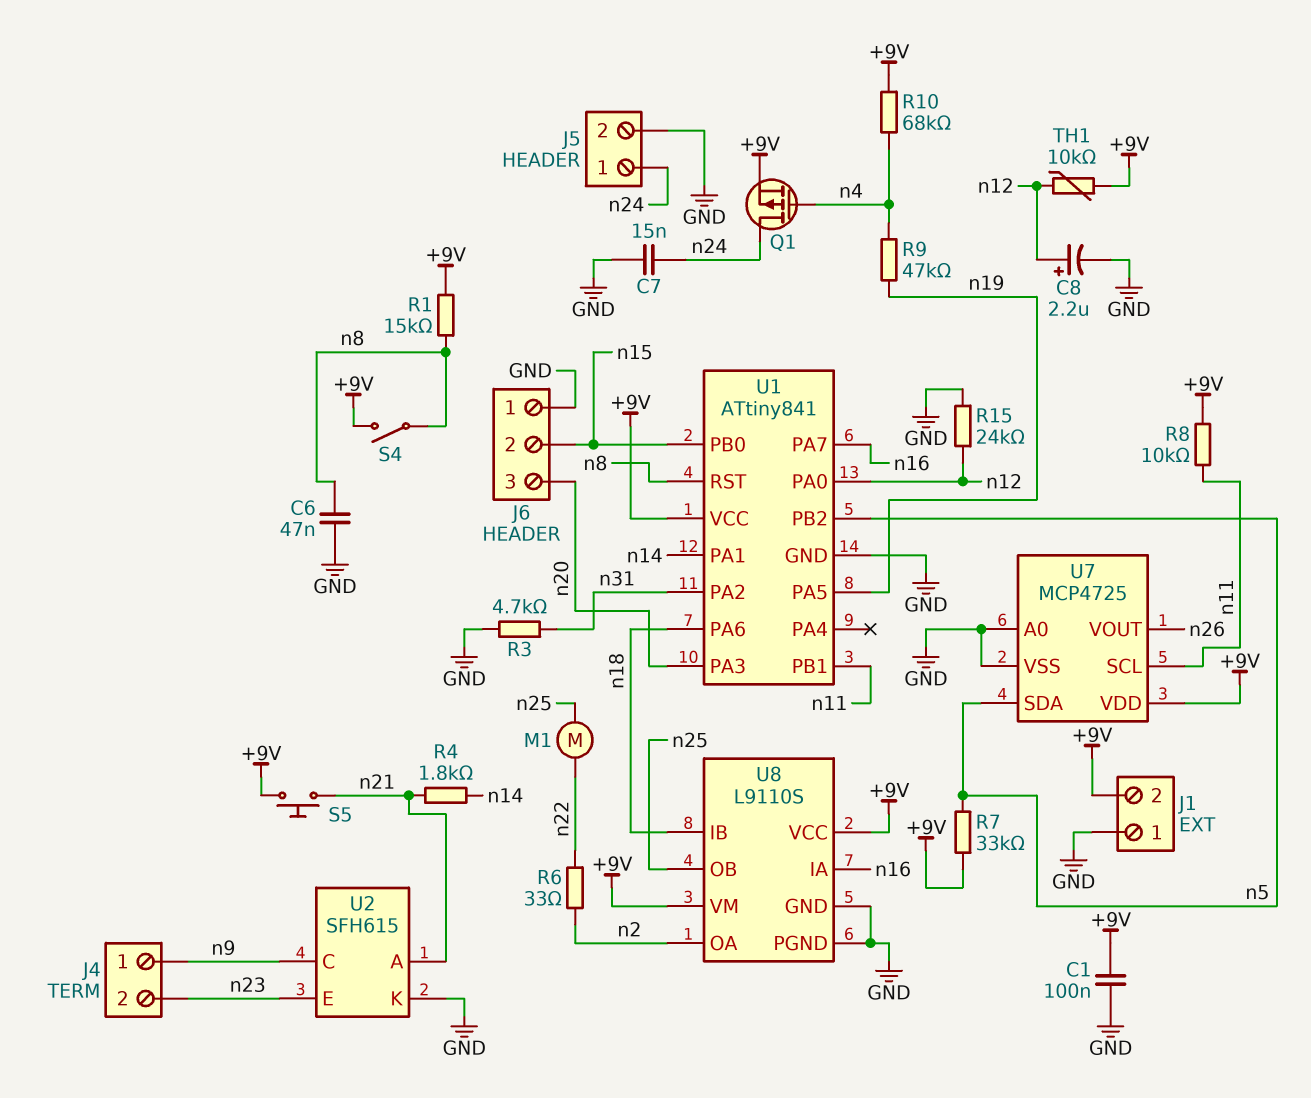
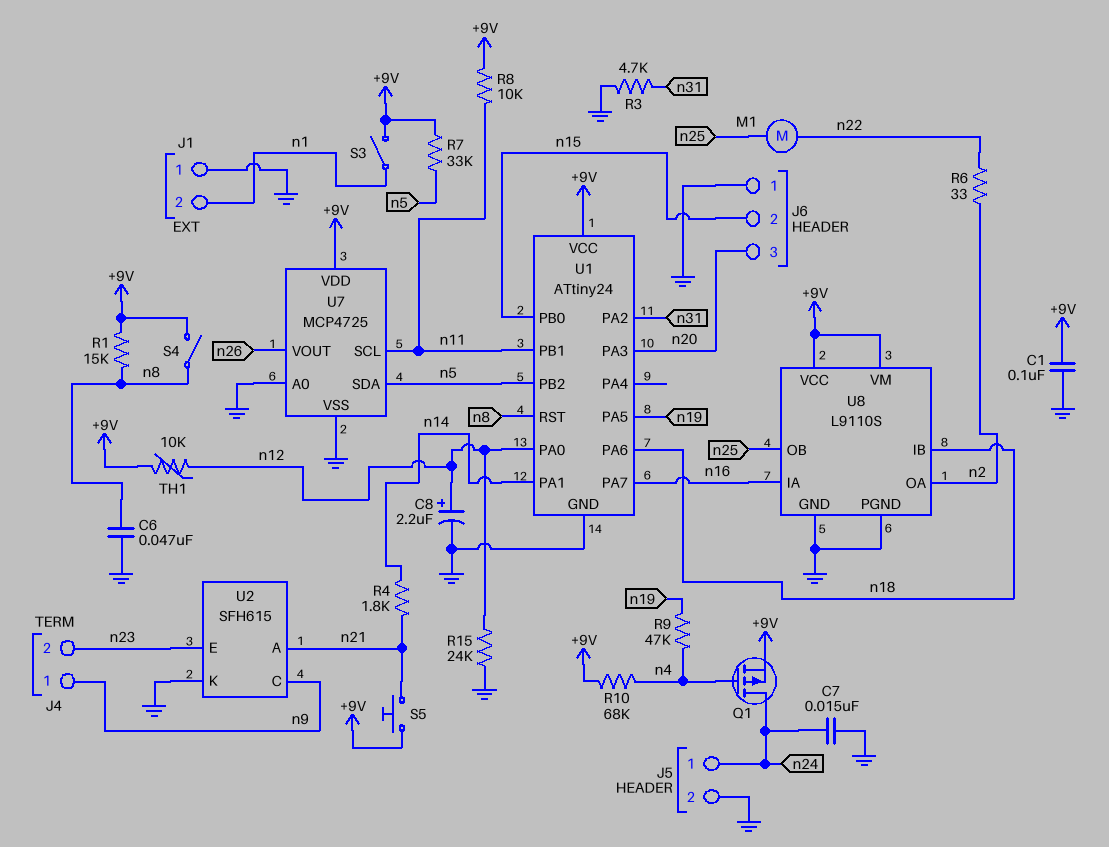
J1 pin 2: +9V -> n1
S3: none -> switch (+9V, n1)
U1: ATtiny841 -> ATtiny24

